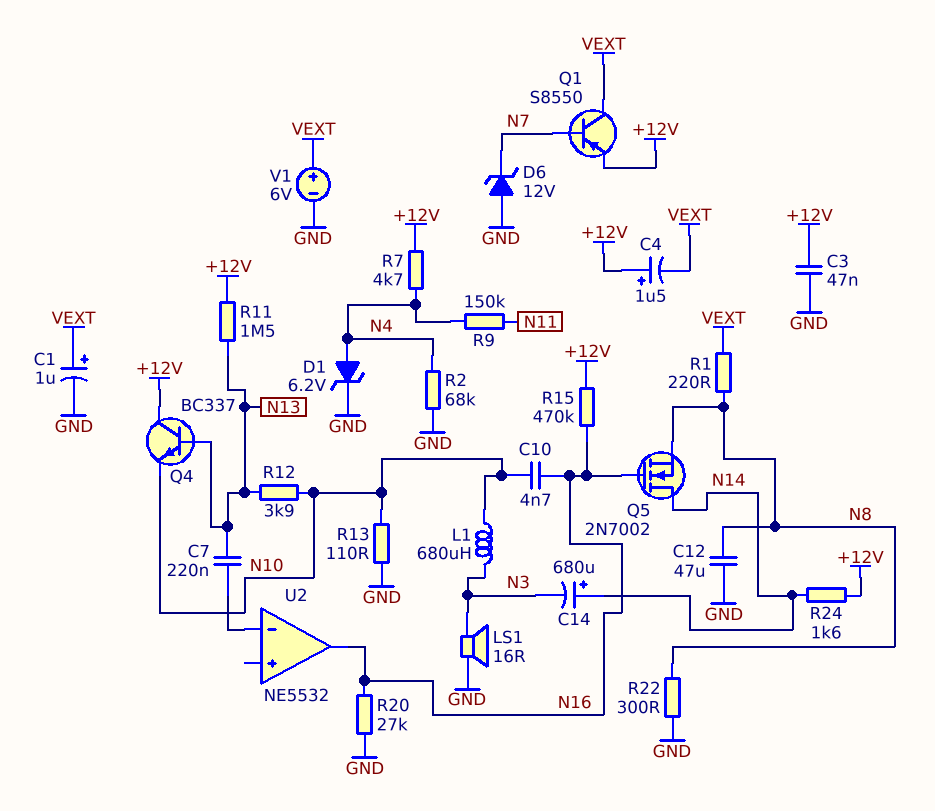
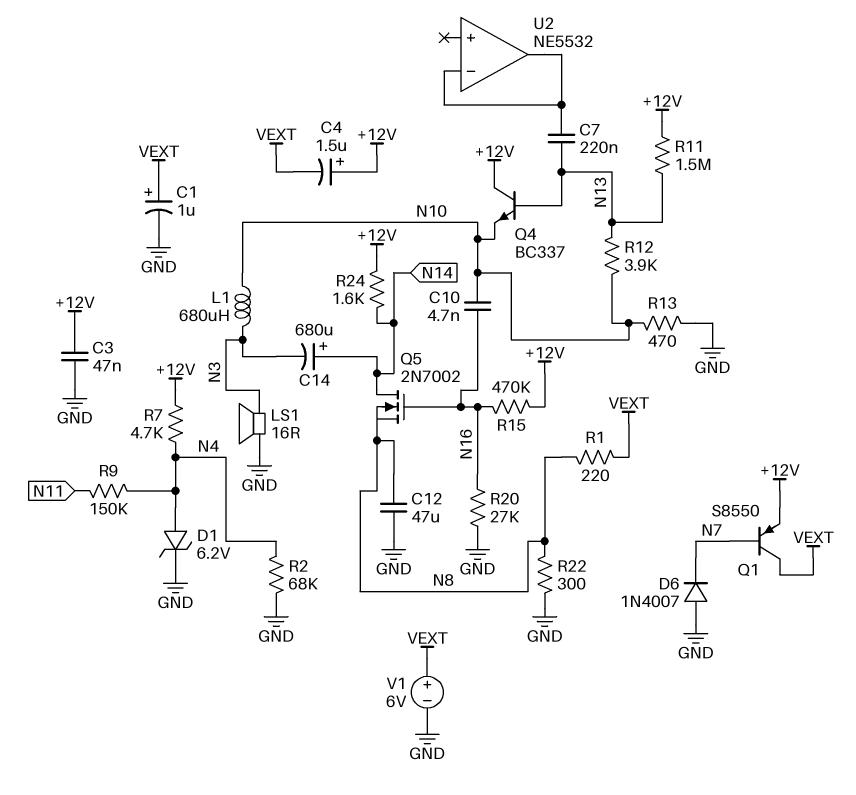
D6: zener 12V (A GND, K N7) -> diode 1N4007 (A GND, K N7)
R13: 110 (GND, N10) -> 470 (GND, N10)
U2 pin out: N16 -> U2/in-

